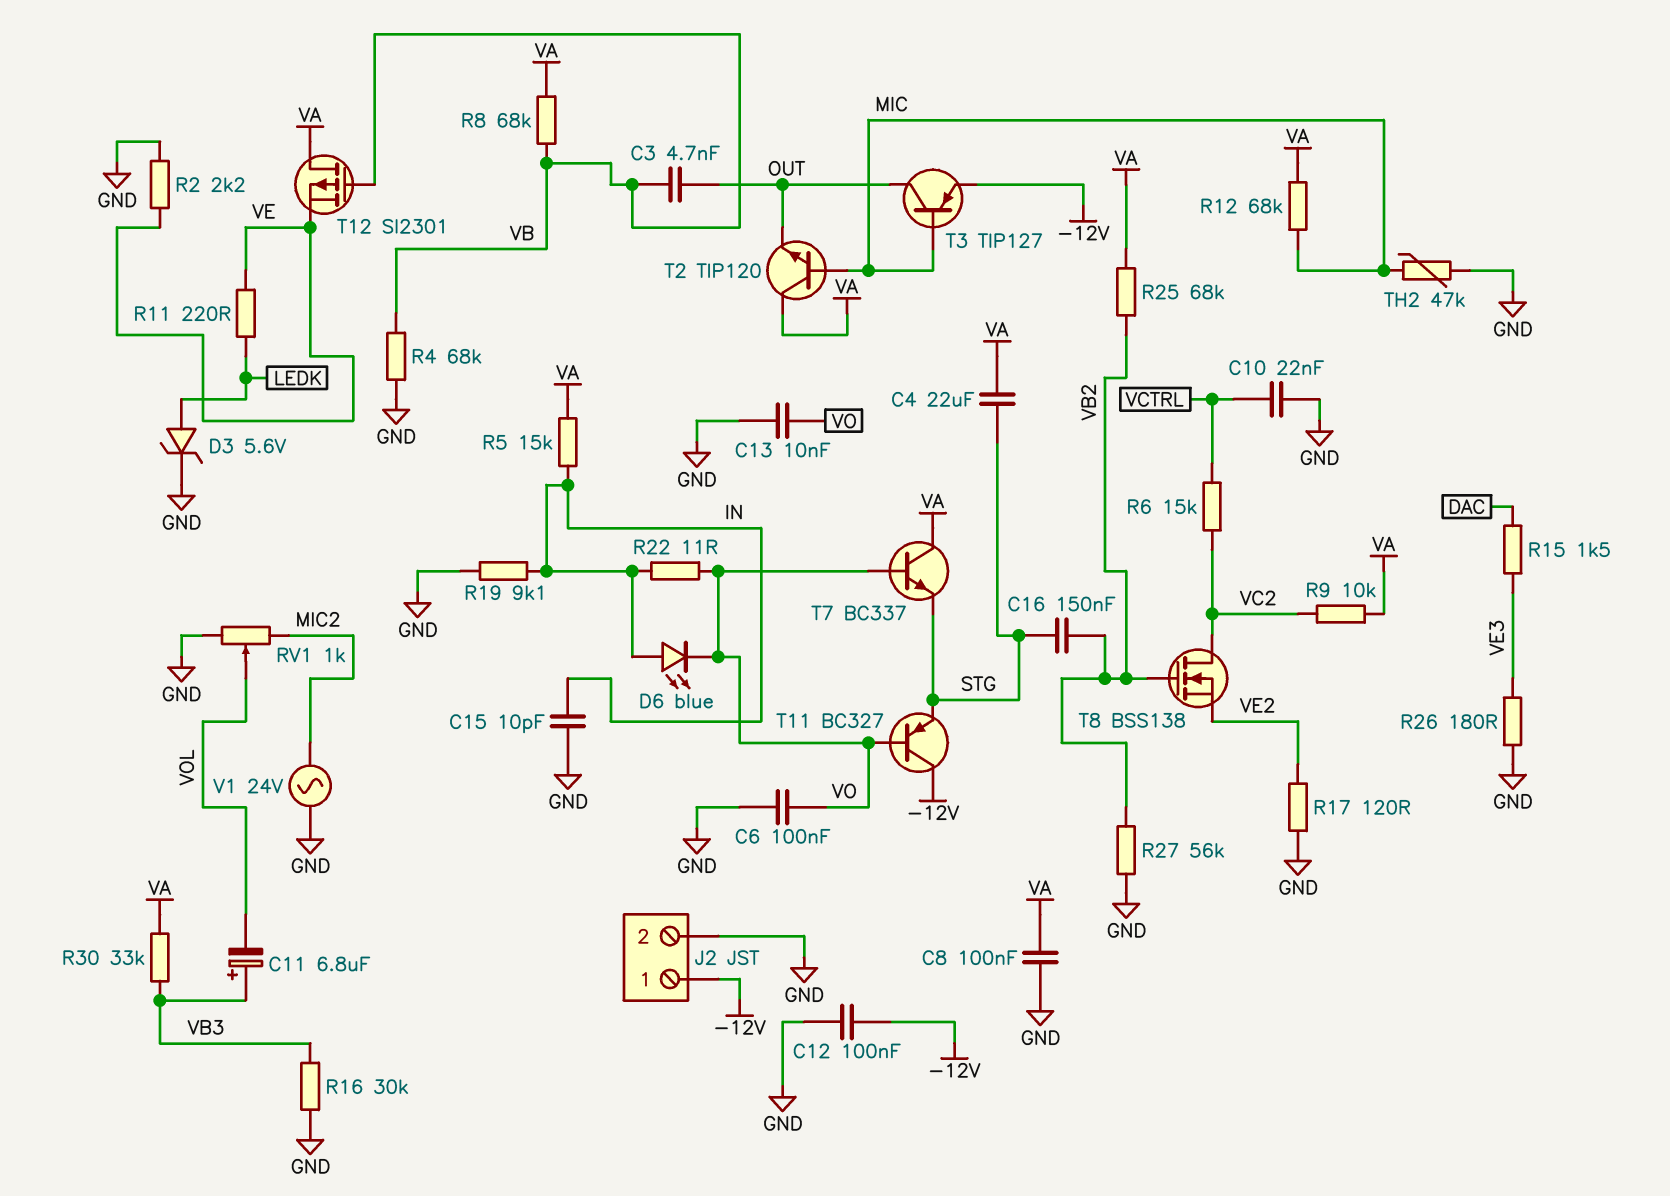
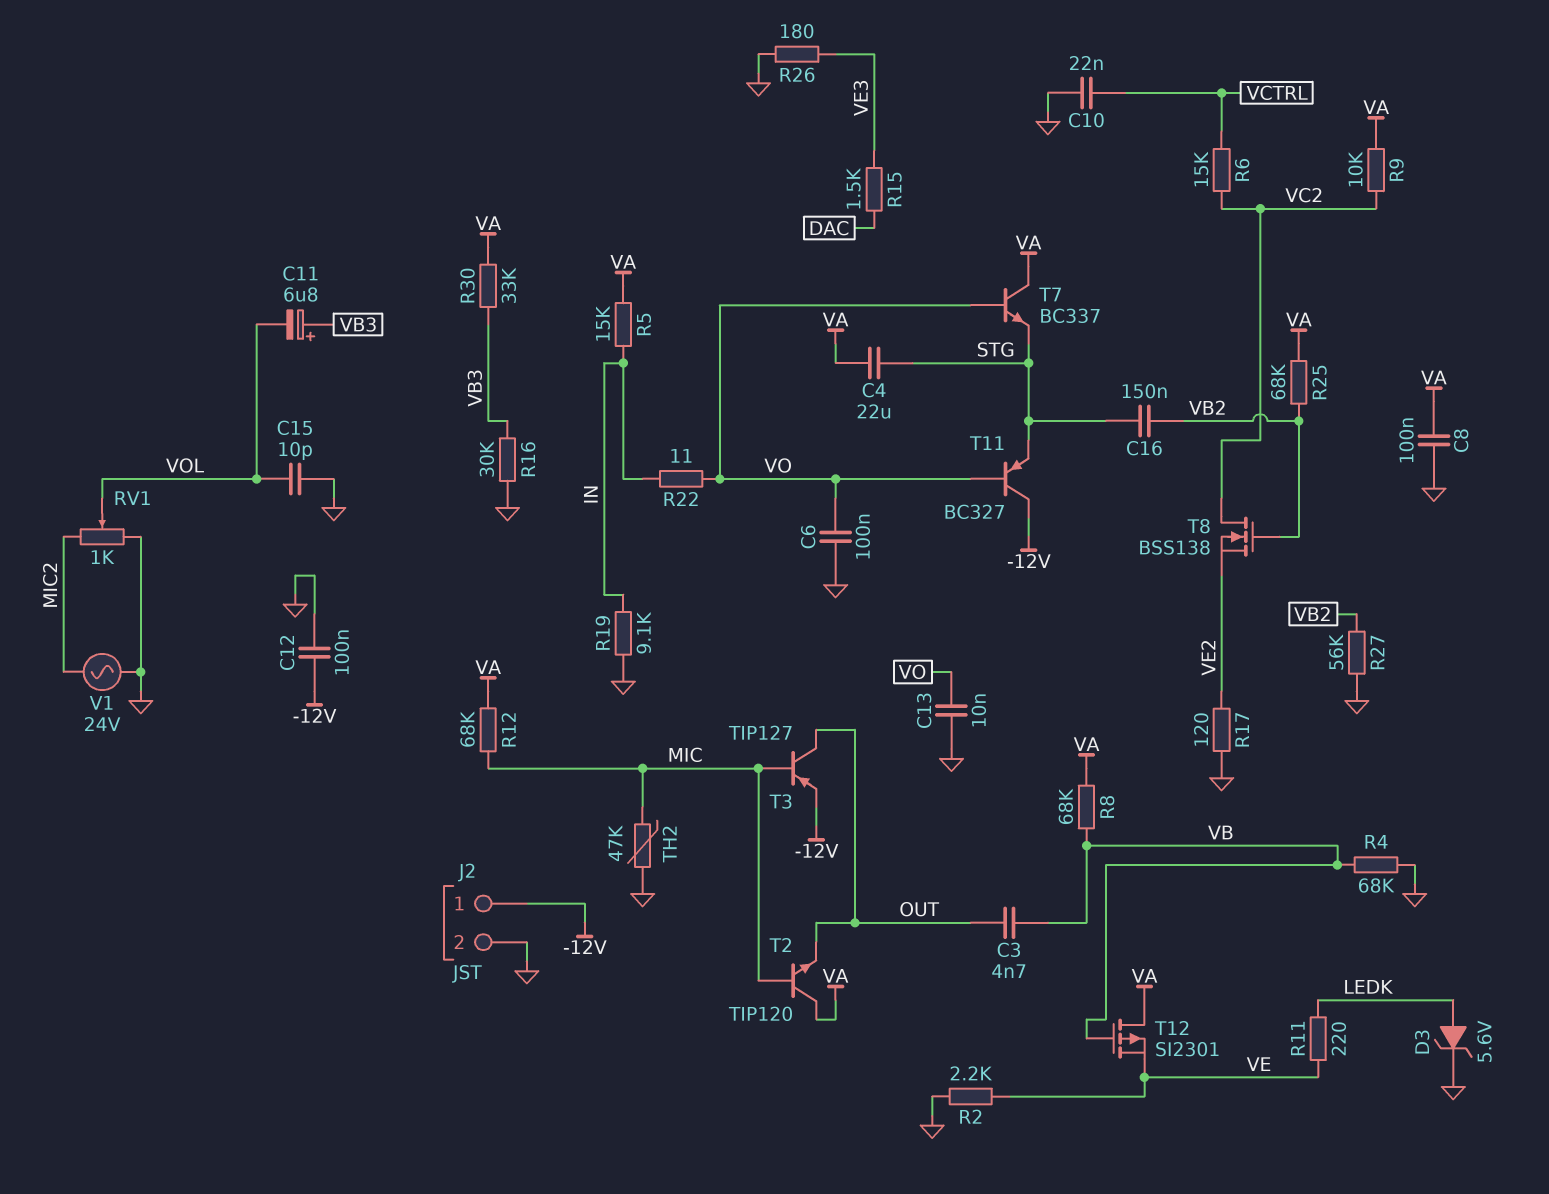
C15: 10pF (GND, IN) -> 10pF (GND, VOL)
D6: LED blue (A IN, K VO) -> none

